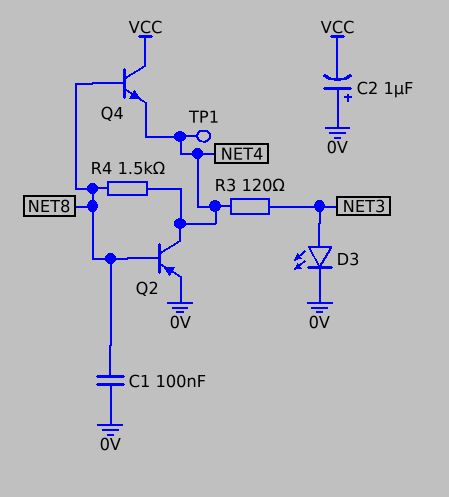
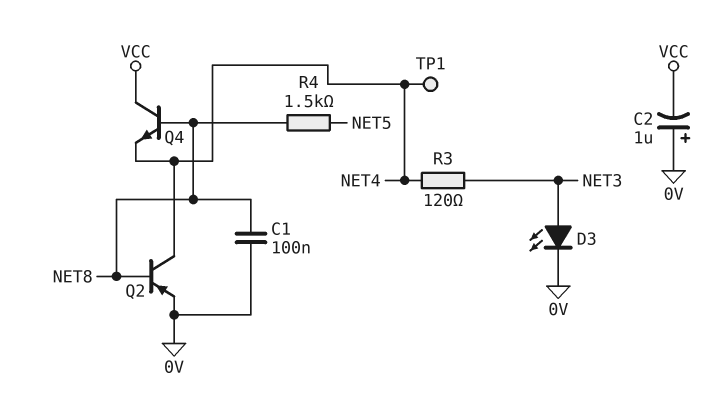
R4: 1.5k (NET4, NET8) -> 1.5k (NET5, NET8)

